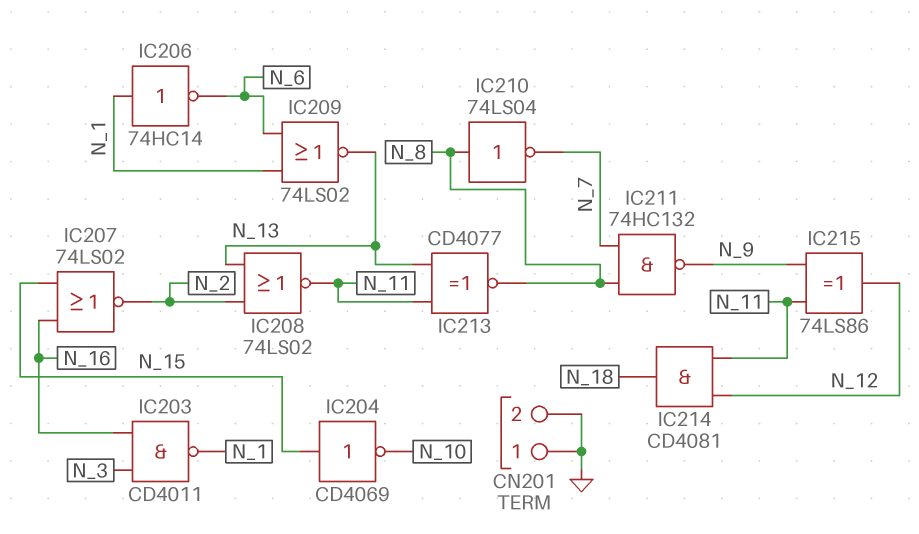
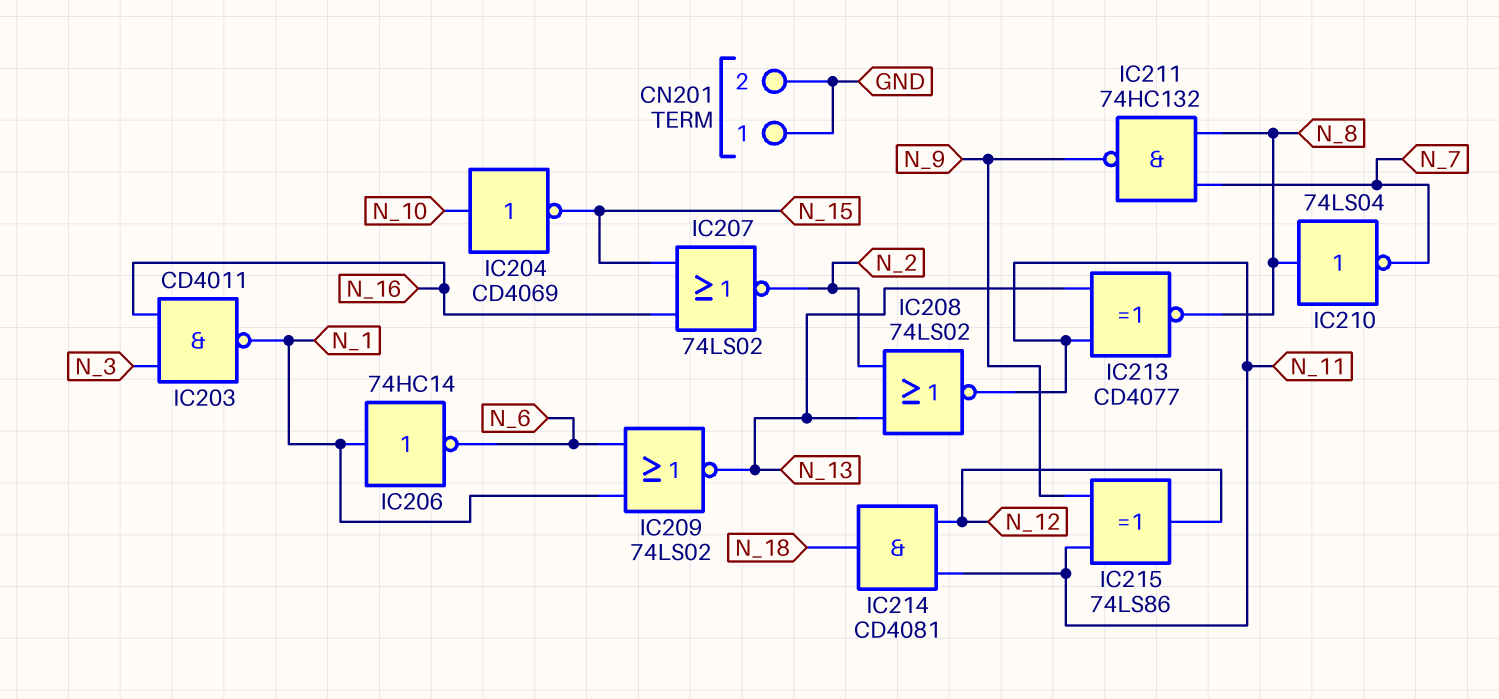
IC204: NOT CD4069 (in N_15, out N_10) -> NOT CD4069 (in N_10, out N_15)

